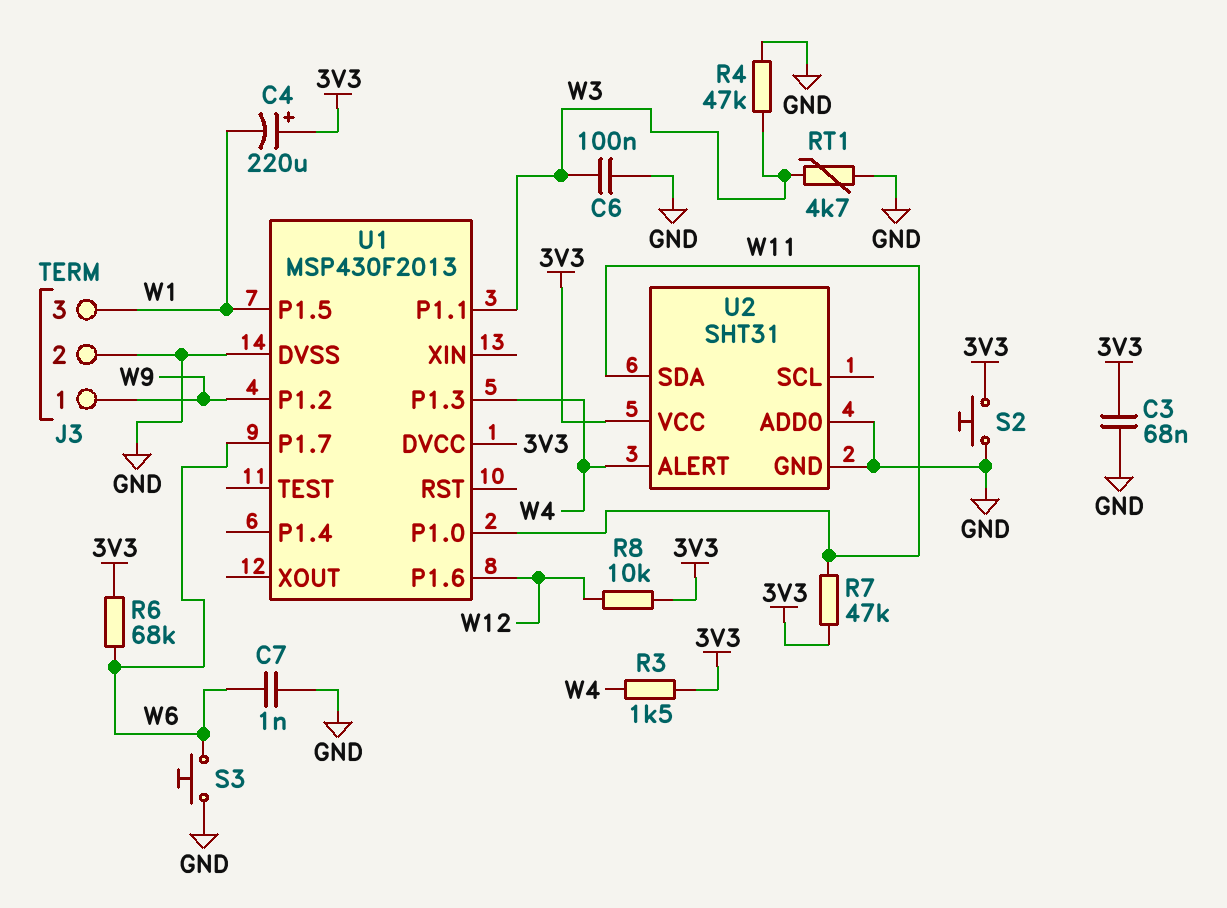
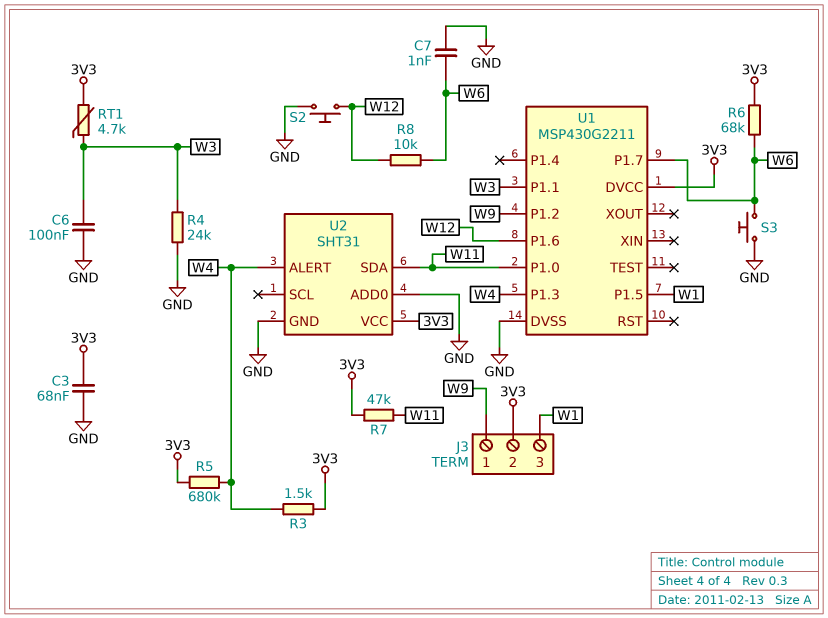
C4: 220uF (plus 3V3, minus W1) -> none
J3 pin 2: GND -> 3V3
R4: 47k (GND, W3) -> 24k (GND, W3)
R5: none -> 680k (3V3, W4)
R8: 10k (3V3, W12) -> 10k (W6, W12)
RT1: 4.7k (GND, W3) -> 4.7k (3V3, W3)
S2: button (3V3, GND) -> button (GND, W12)
U1: MSP430F2013 -> MSP430G2211

